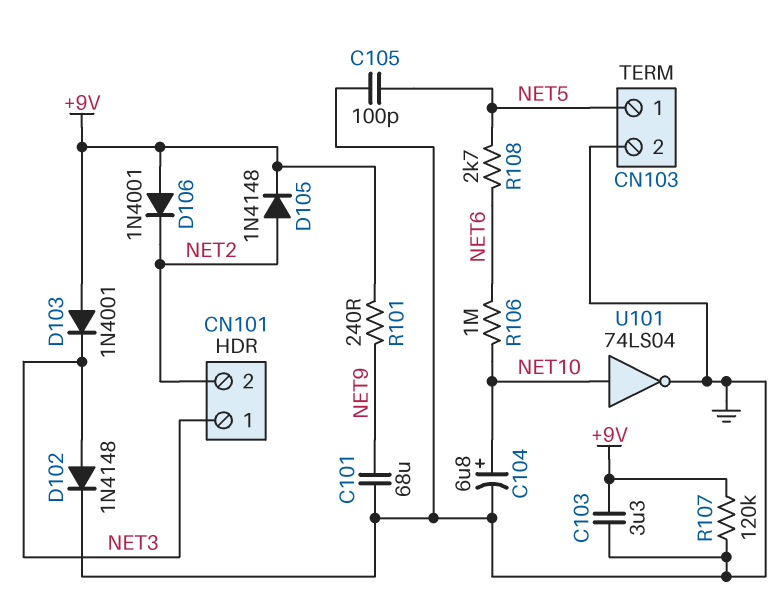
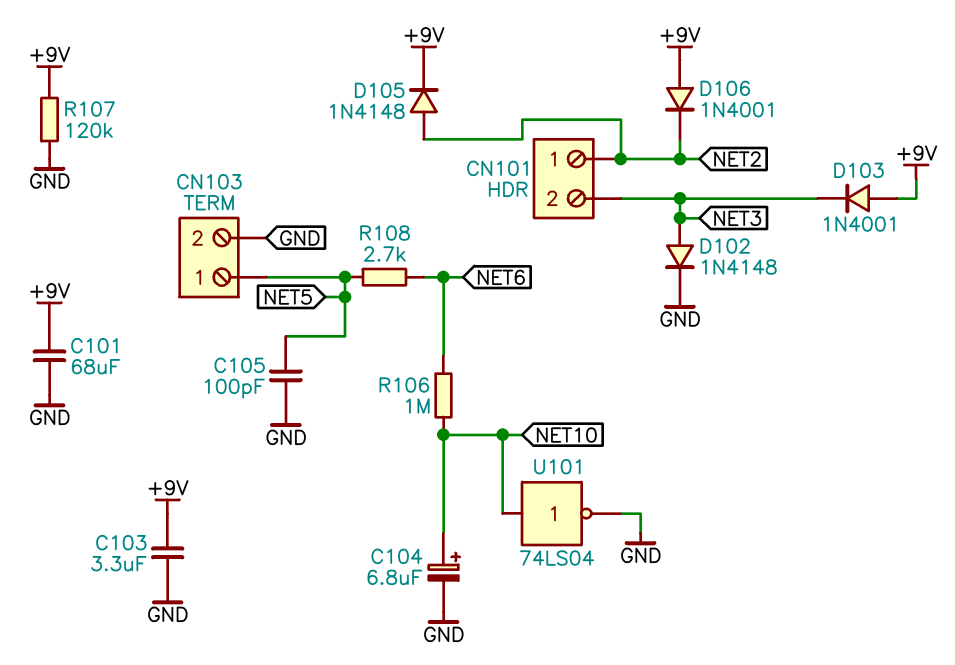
C101: 68uF (GND, NET9) -> 68uF (+9V, GND)
CN101 pin 1: NET3 -> NET2
CN101 pin 2: NET2 -> NET3
R101: 240 (+9V, NET9) -> none

